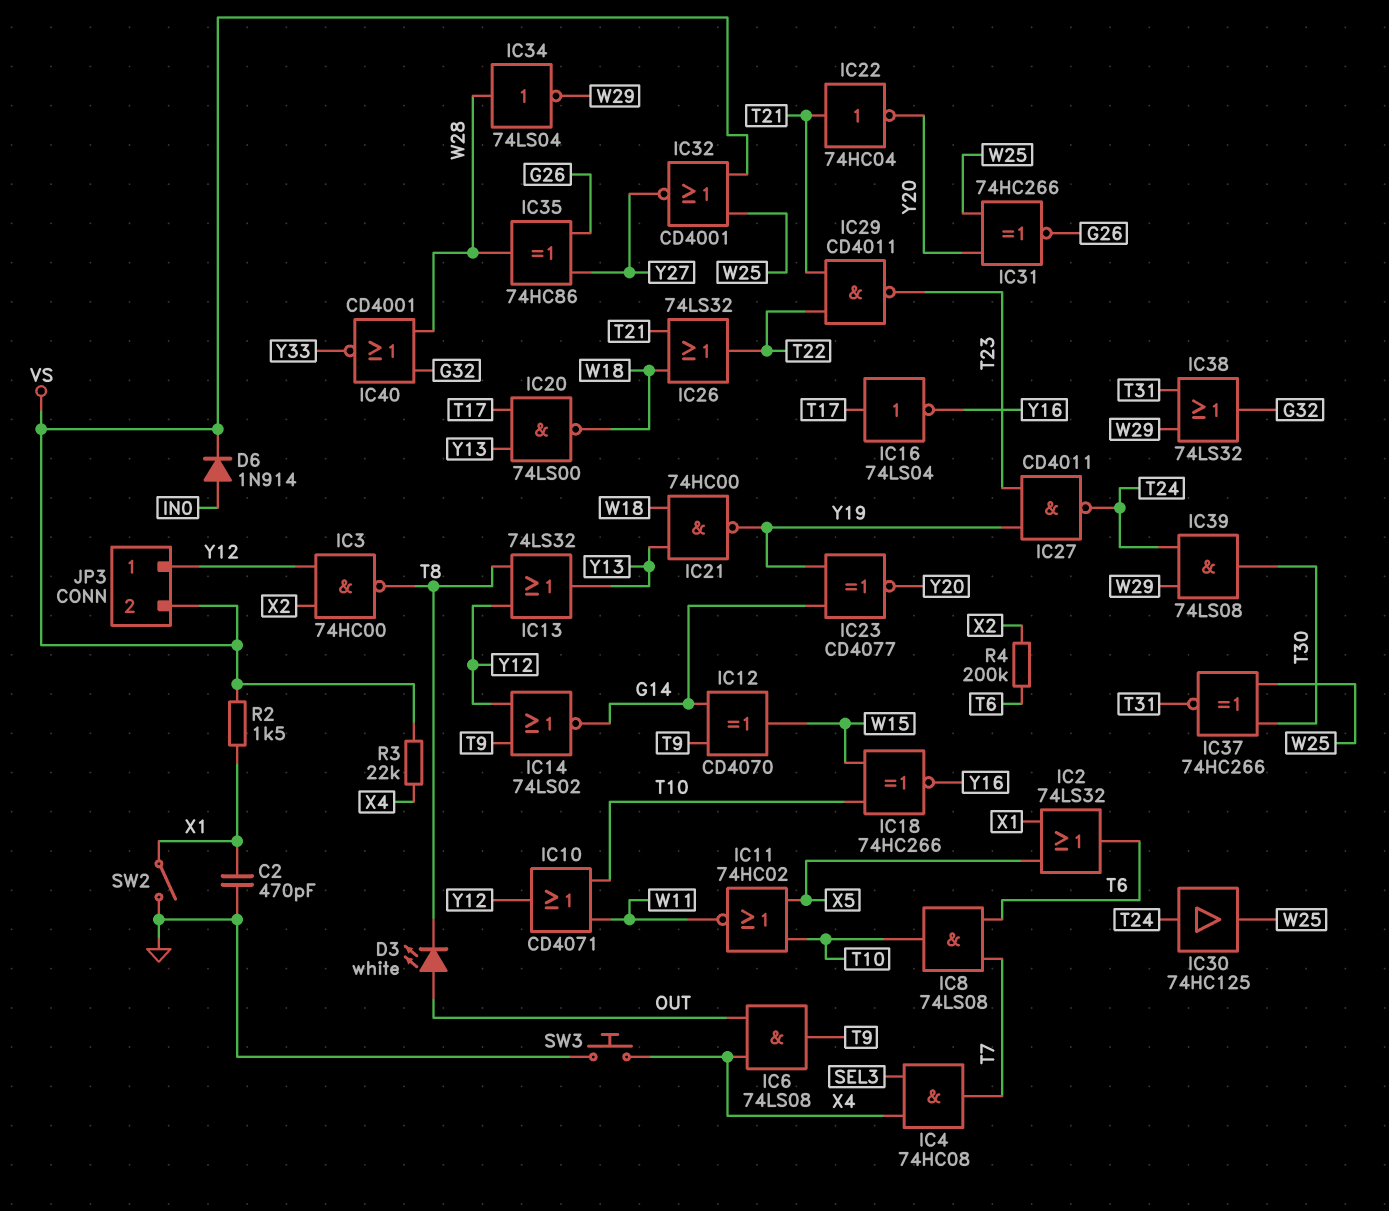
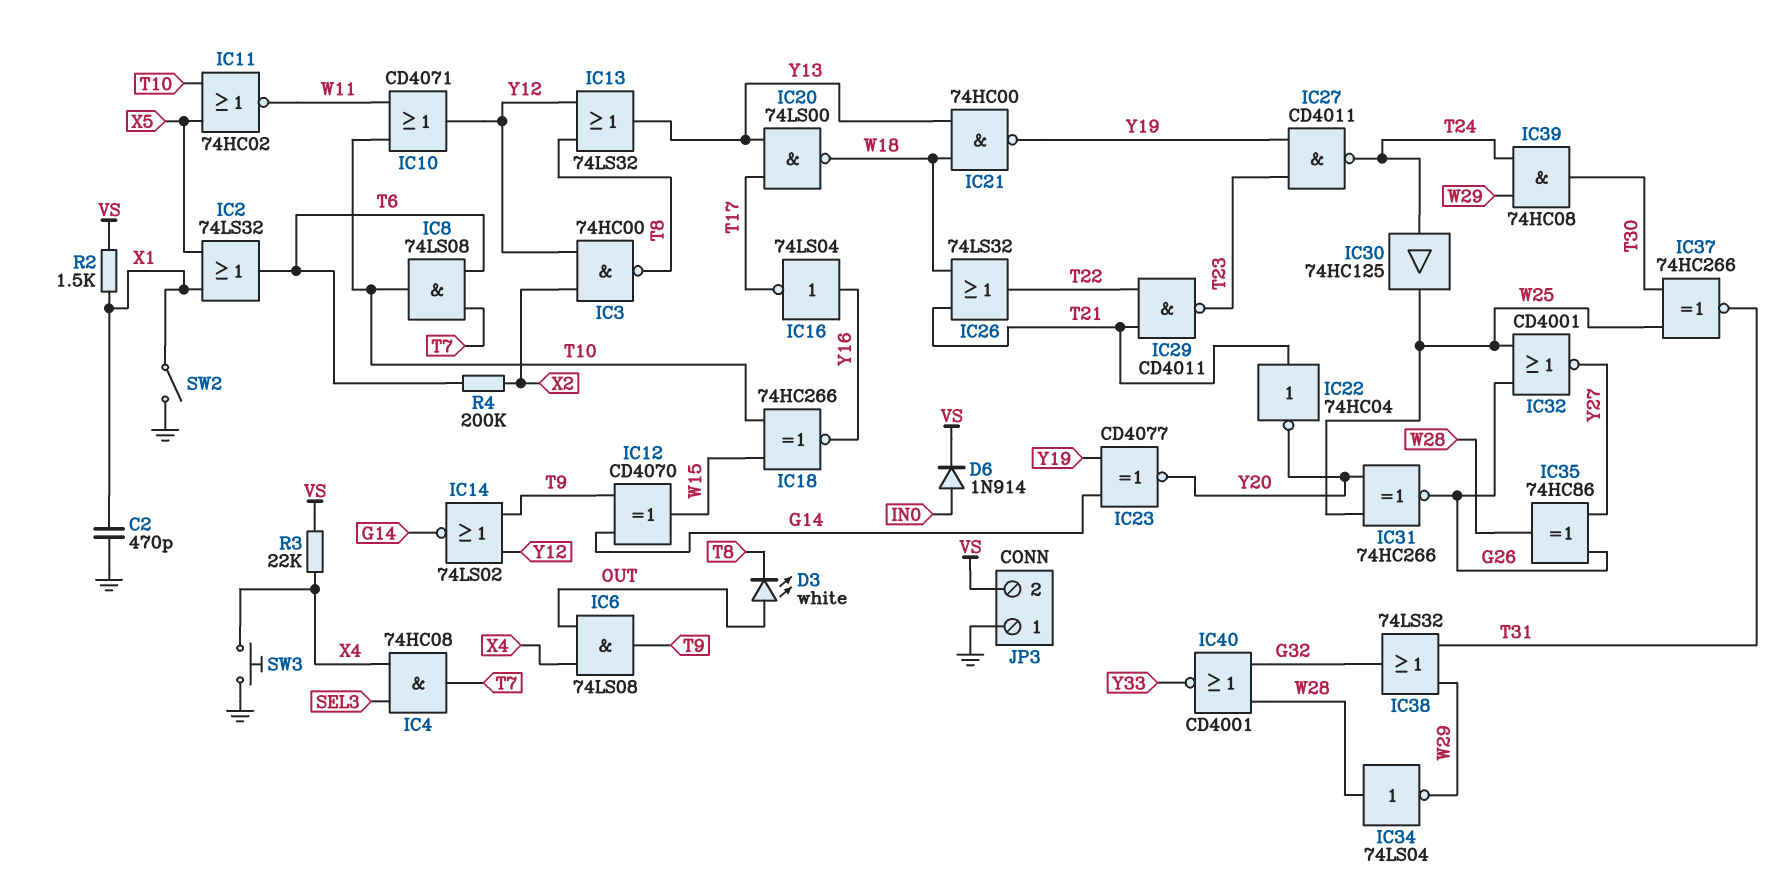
IC16: NOT 74LS04 (in T17, out Y16) -> NOT 74LS04 (in Y16, out T17)
IC32: NOR CD4001 (in VS, in W25, out Y27) -> NOR CD4001 (in G26, in W25, out Y27)
IC39: AND 74LS08 (in T24, in W29, out T30) -> AND 74HC08 (in T24, in W29, out T30)
JP3 pin 1: Y12 -> GND

